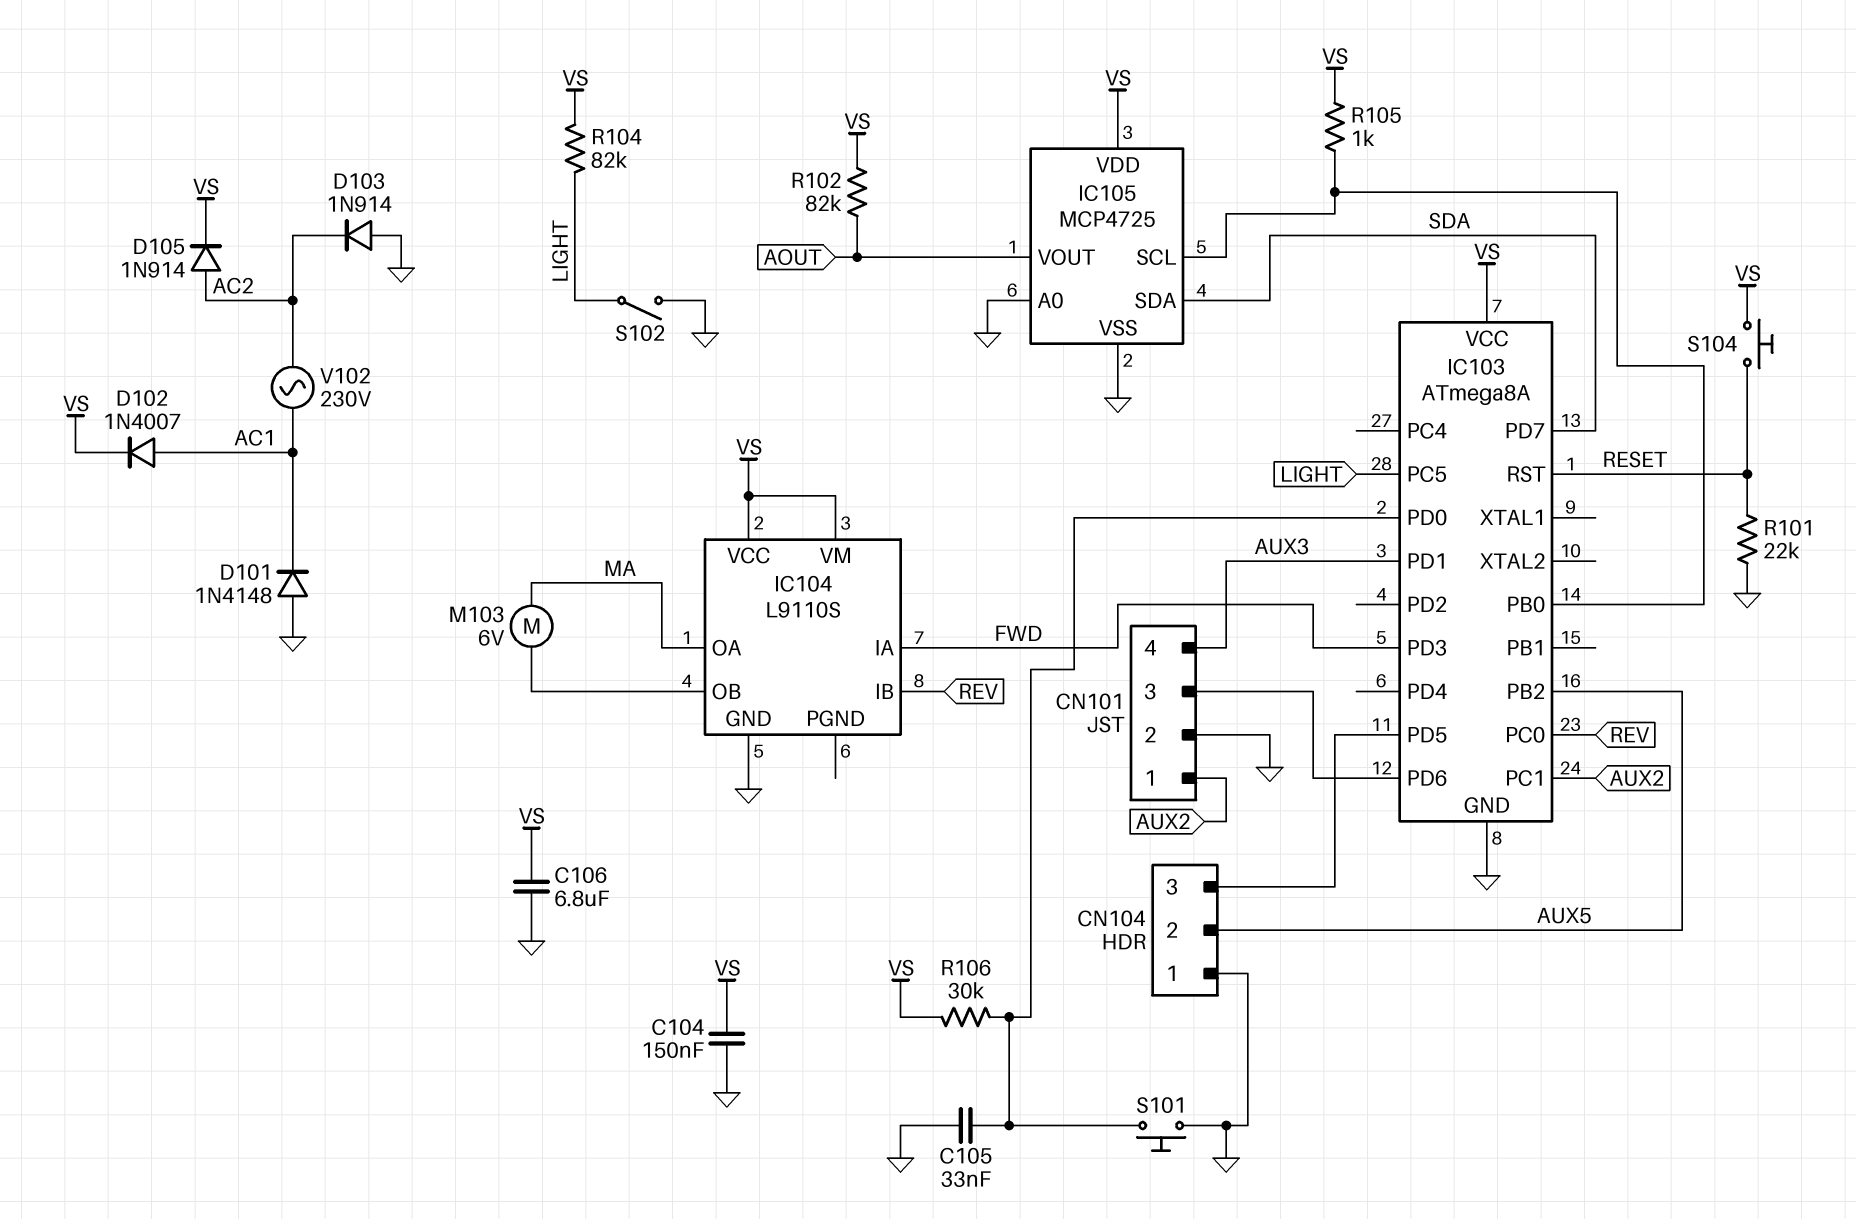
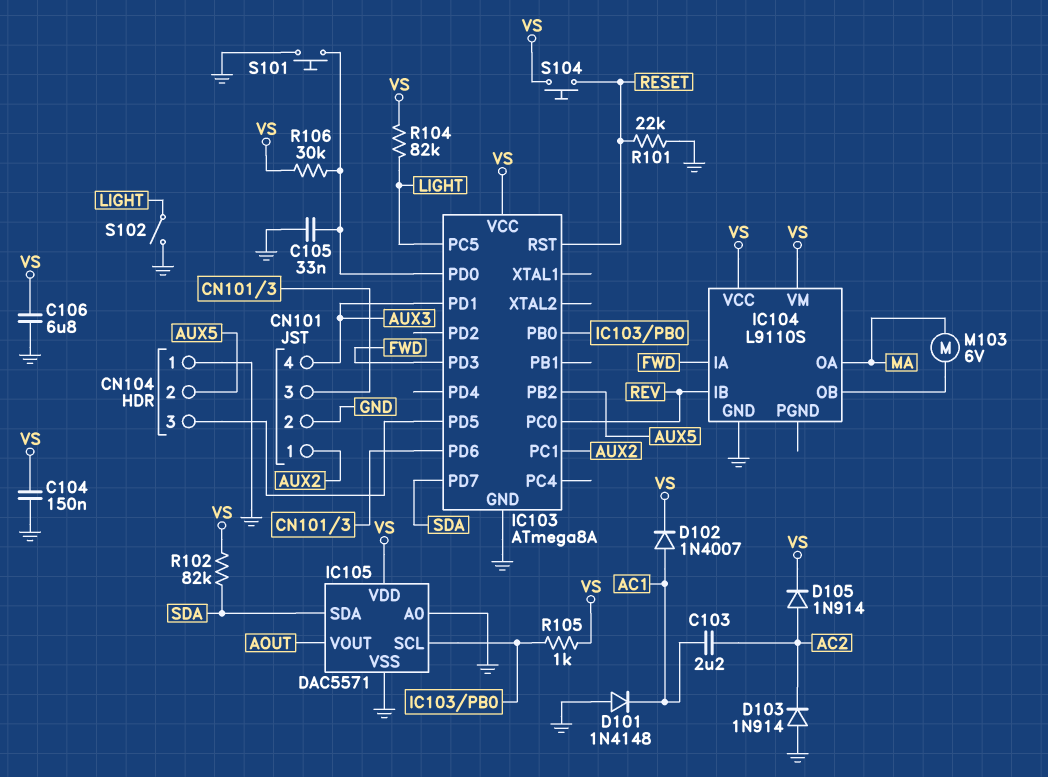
C103: none -> 2.2uF (AC1, AC2)
IC105: MCP4725 -> DAC5571
R102: 82k (AOUT, VS) -> 82k (SDA, VS)
V102: AC 230V (AC1, AC2) -> none

